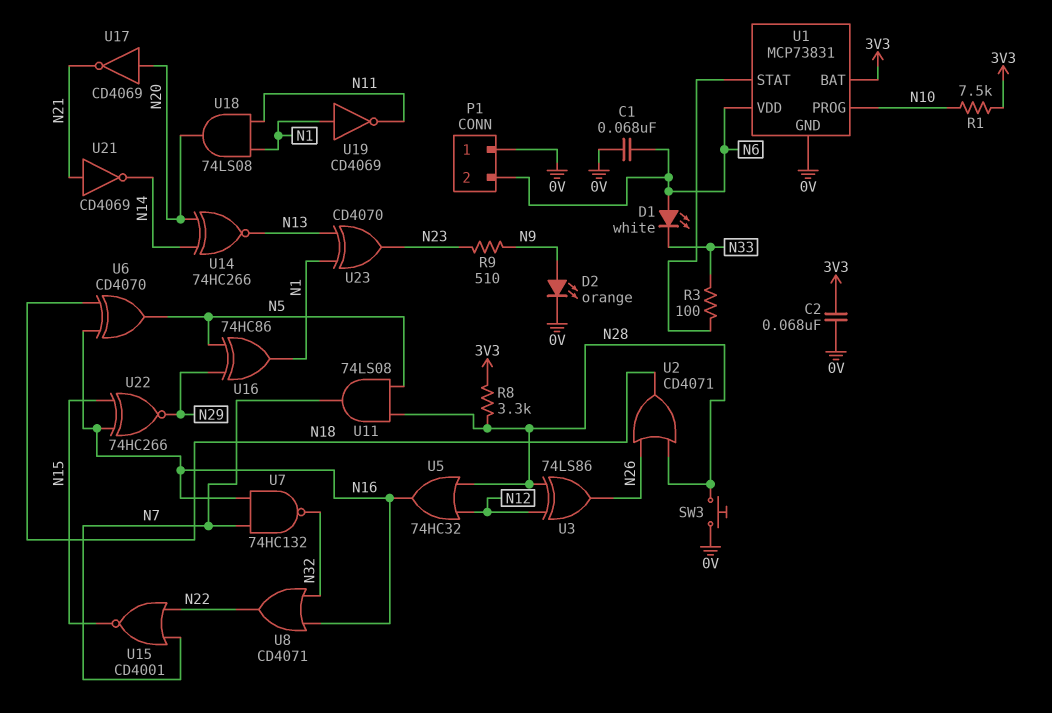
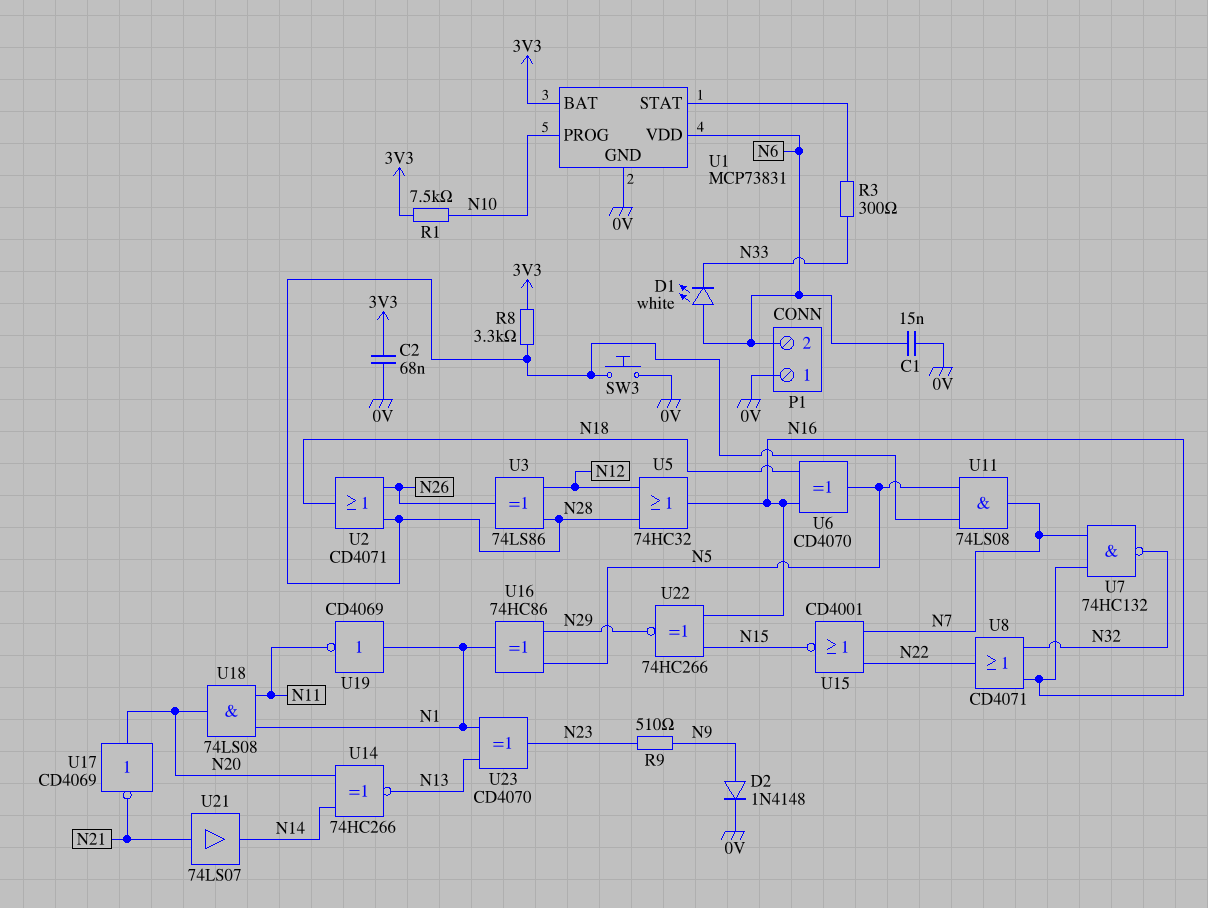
C1: 68nF (0V, N6) -> 15nF (0V, N6)
D2: LED orange (A N9, K 0V) -> diode 1N4148 (A N9, K 0V)
R3: 100 (N33, U1/STAT) -> 300 (N33, U1/STAT)
U21: NOT CD4069 (in N21, out N14) -> buffer 74LS07 (in N21, out N14)

